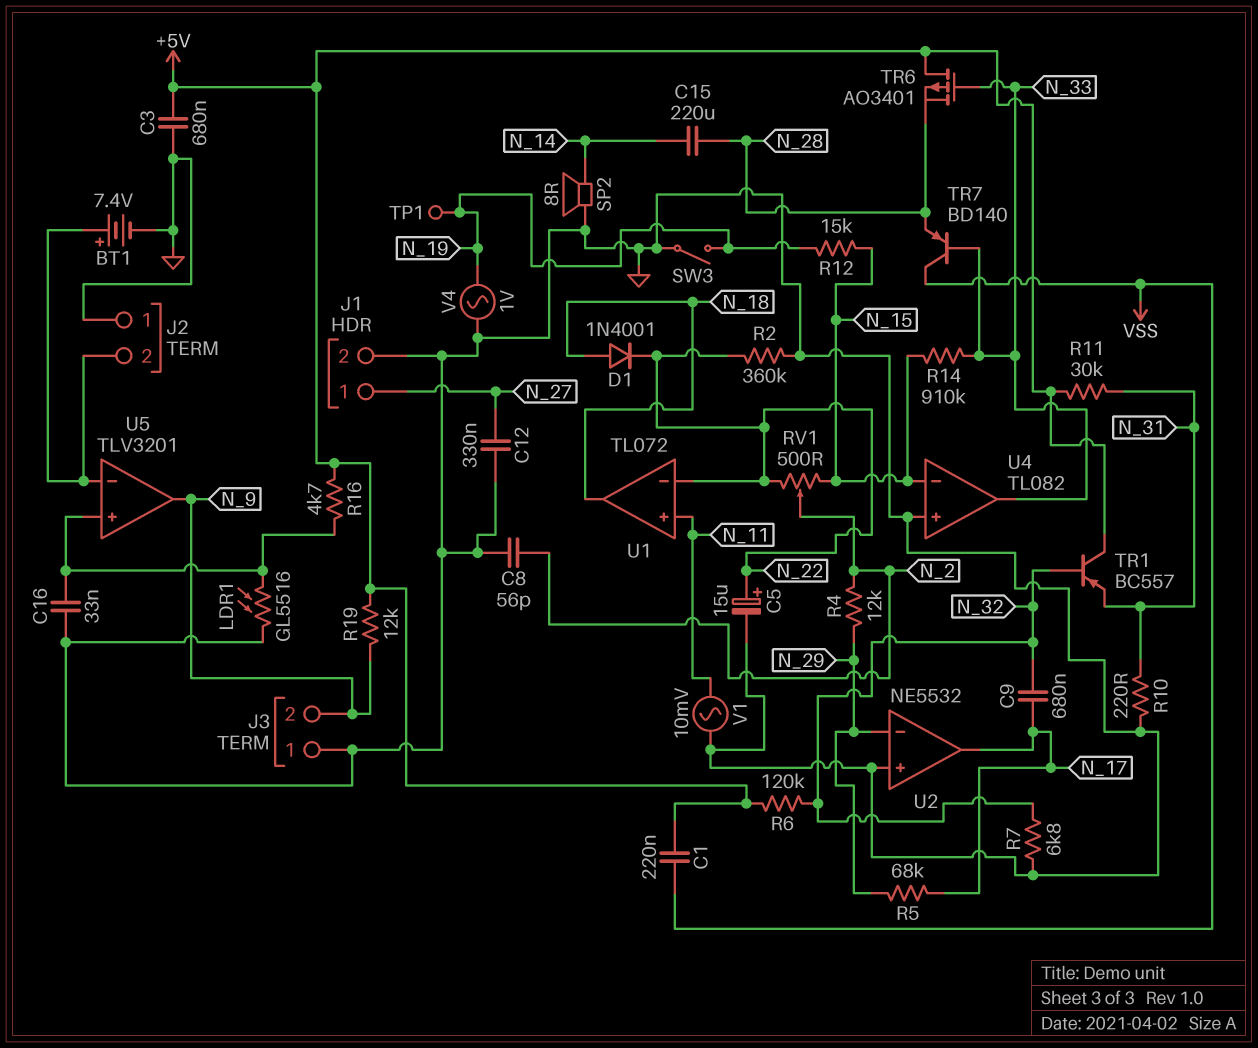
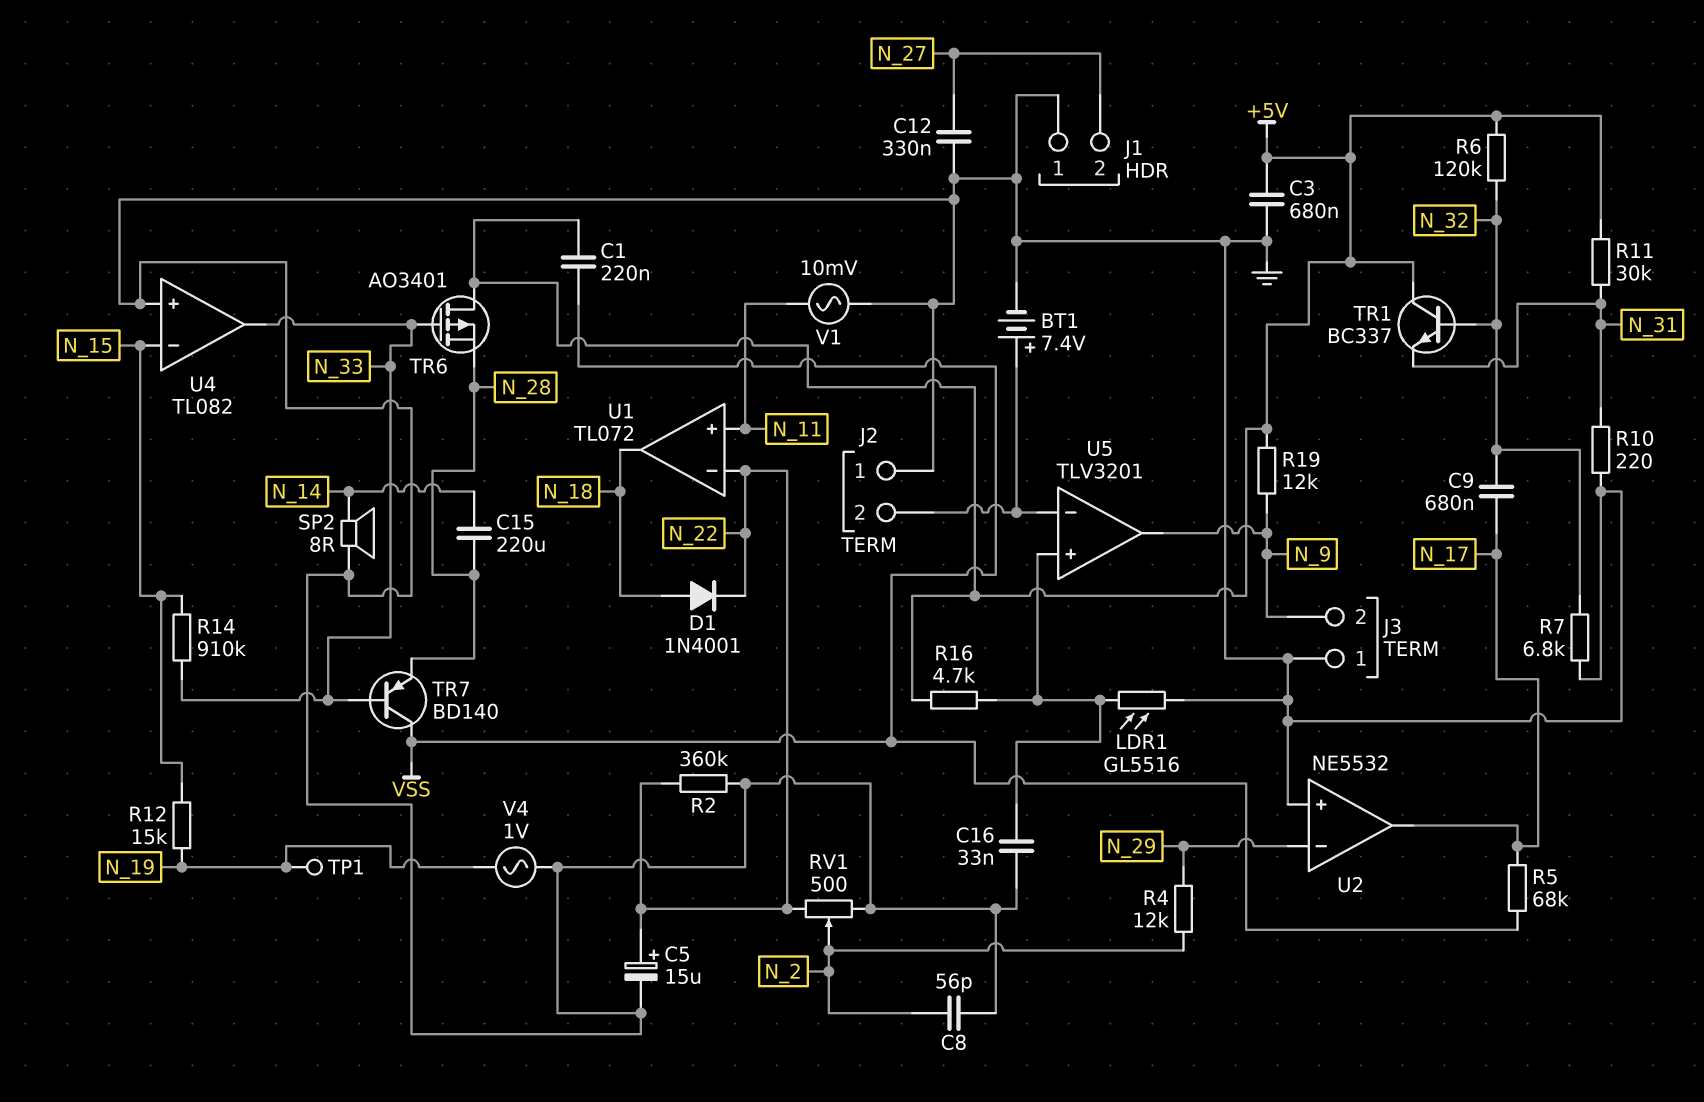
J1 pin 1: N_27 -> GND
J1 pin 2: GND -> N_27
R5: 68k (N_17, N_29) -> 68k (N_17, VSS)
RV1: 500 (N_15, N_22, wiper N_2) -> 500 (GND, N_22, wiper N_2)
SW3: switch (GND, N_19) -> none
TR1: PNP BC557 (B N_32, C +5V, E N_31) -> NPN BC337 (B N_32, C +5V, E N_31)

